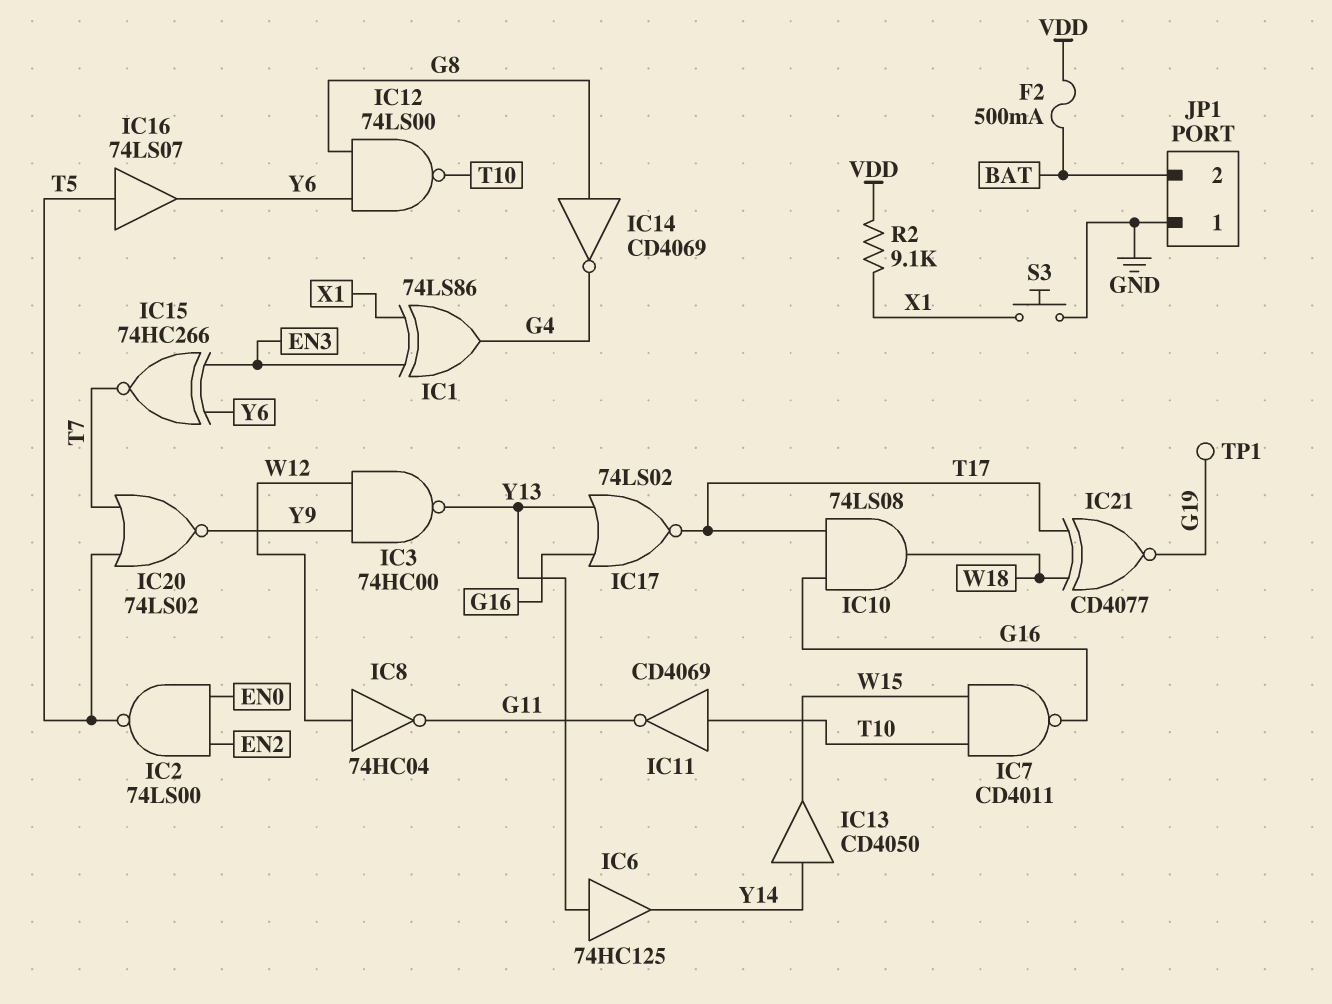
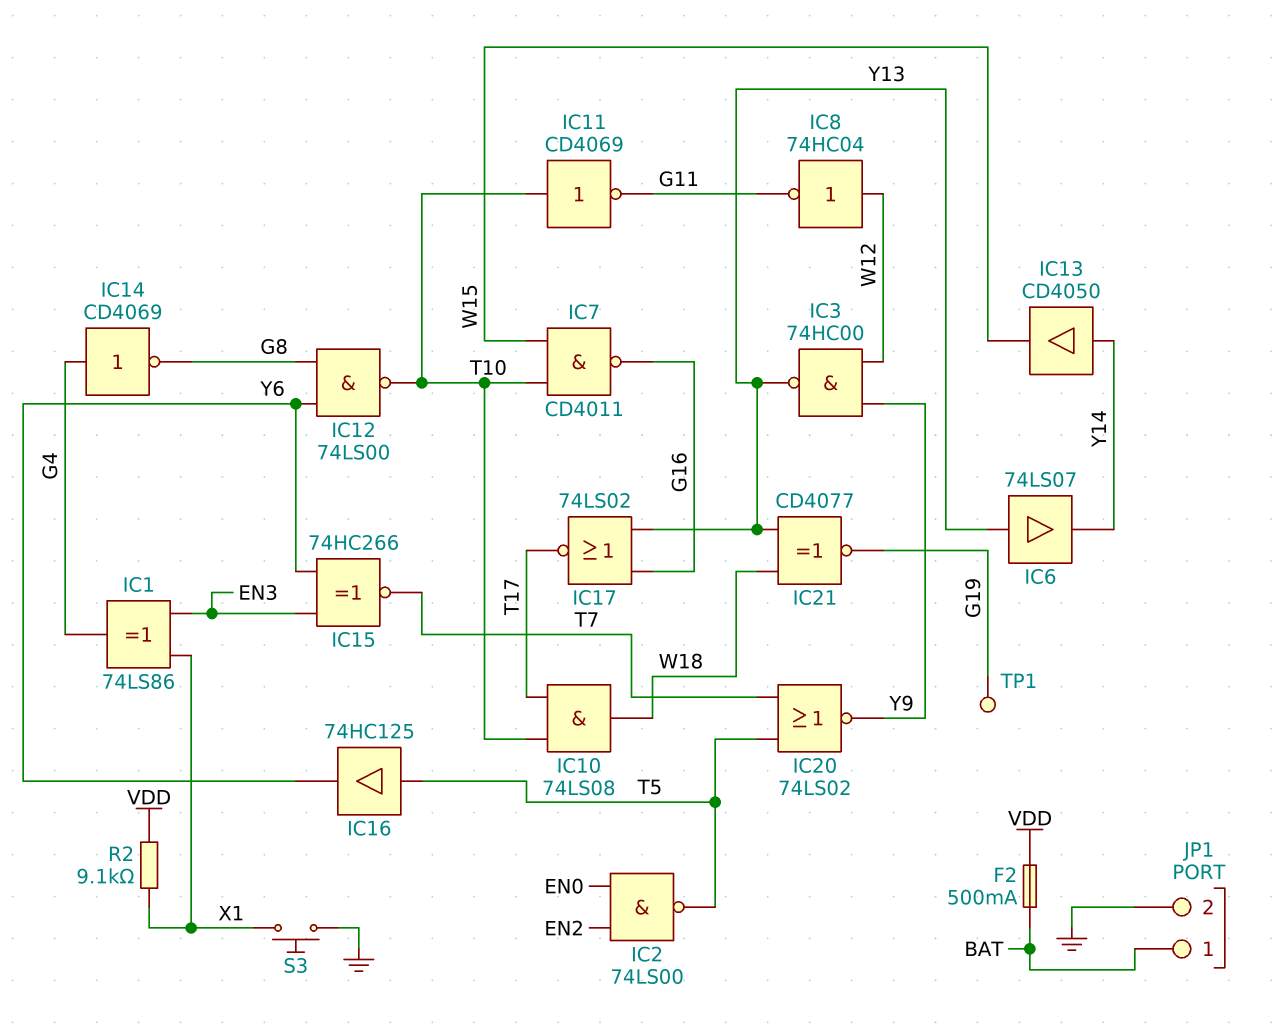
IC6: buffer 74HC125 (in Y13, out Y14) -> buffer 74LS07 (in Y13, out Y14)
IC10: AND 74LS08 (in G16, in T17, out W18) -> AND 74LS08 (in T10, in T17, out W18)
IC14: NOT CD4069 (in G8, out G4) -> NOT CD4069 (in G4, out G8)
IC16: buffer 74LS07 (in T5, out Y6) -> buffer 74HC125 (in T5, out Y6)
IC21: XNOR CD4077 (in T17, in W18, out G19) -> XNOR CD4077 (in W18, in Y13, out G19)
JP1 pin 1: GND -> BAT
JP1 pin 2: BAT -> GND

